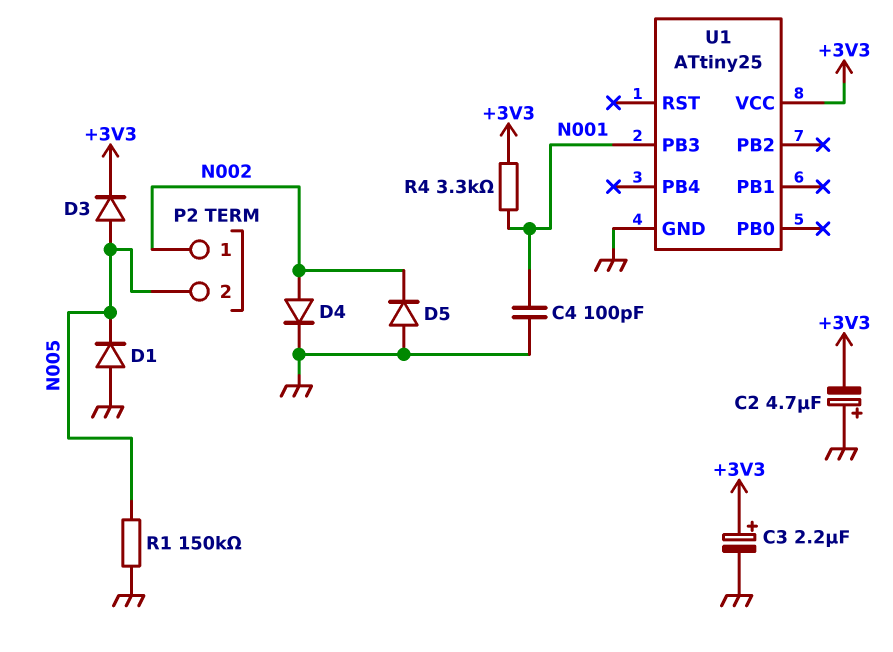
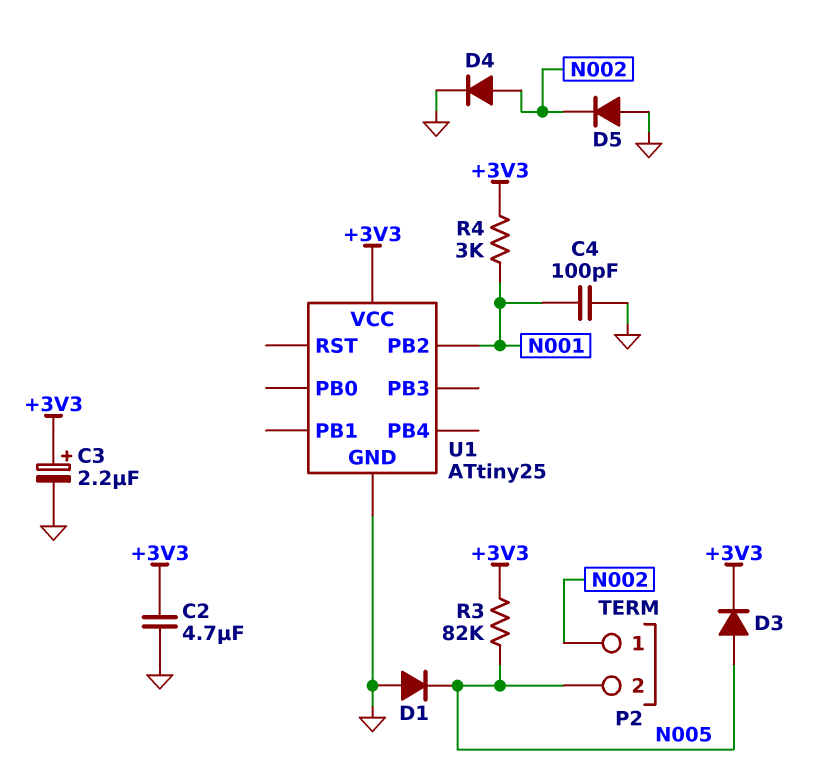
C2: 4.7uF (plus GND, minus +3V3) -> 4.7uF (+3V3, GND)
R1: 150k (GND, N005) -> none
R3: none -> 82k (+3V3, N005)
R4: 3.3k (+3V3, N001) -> 3k (+3V3, N001)
U1 pin PB2: none -> N001
U1 pin PB3: N001 -> none

